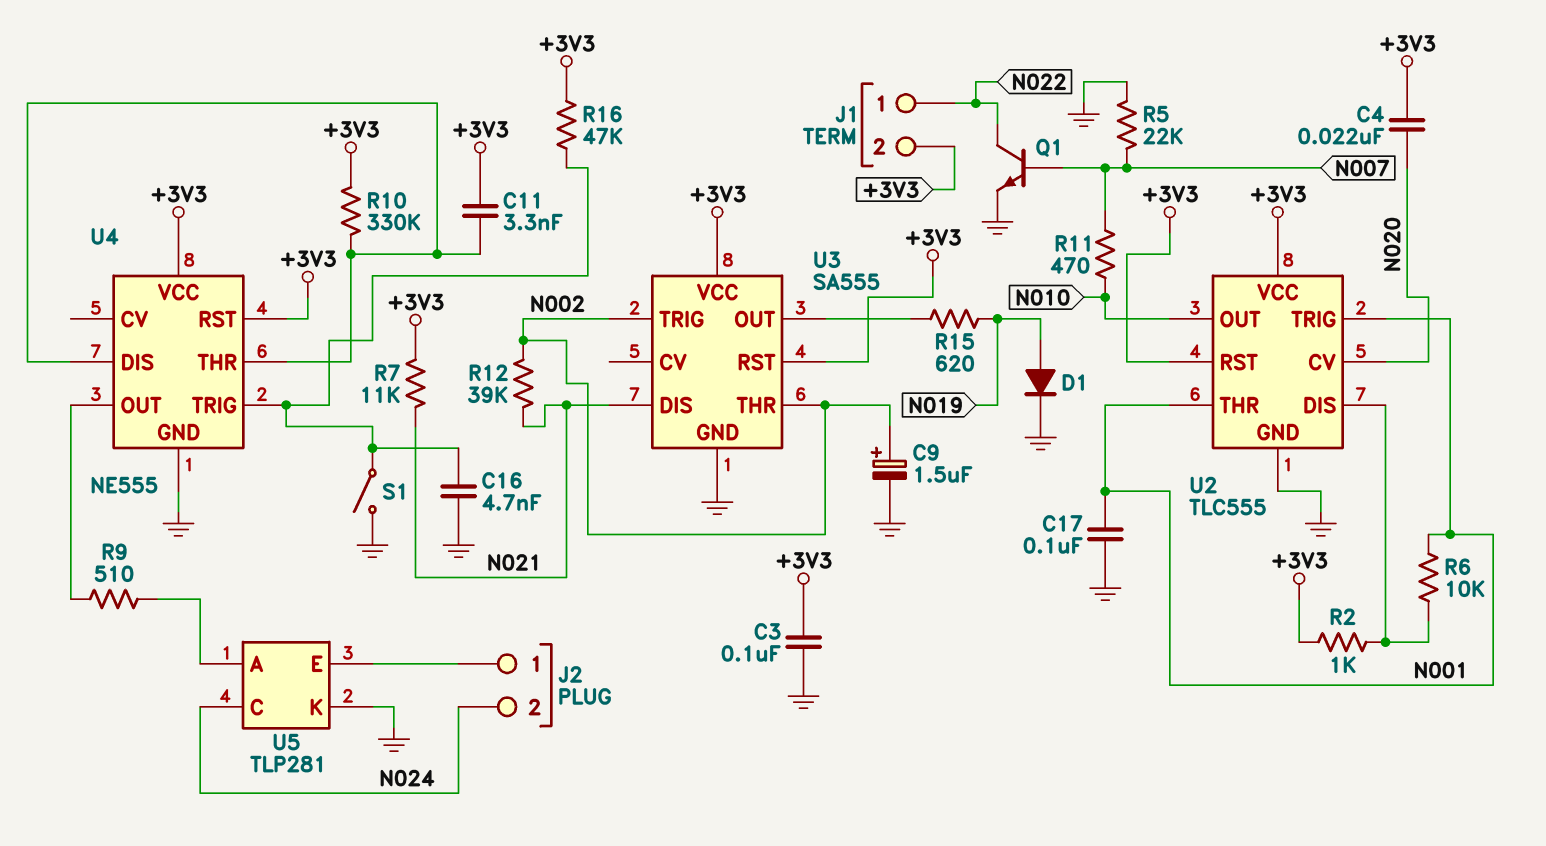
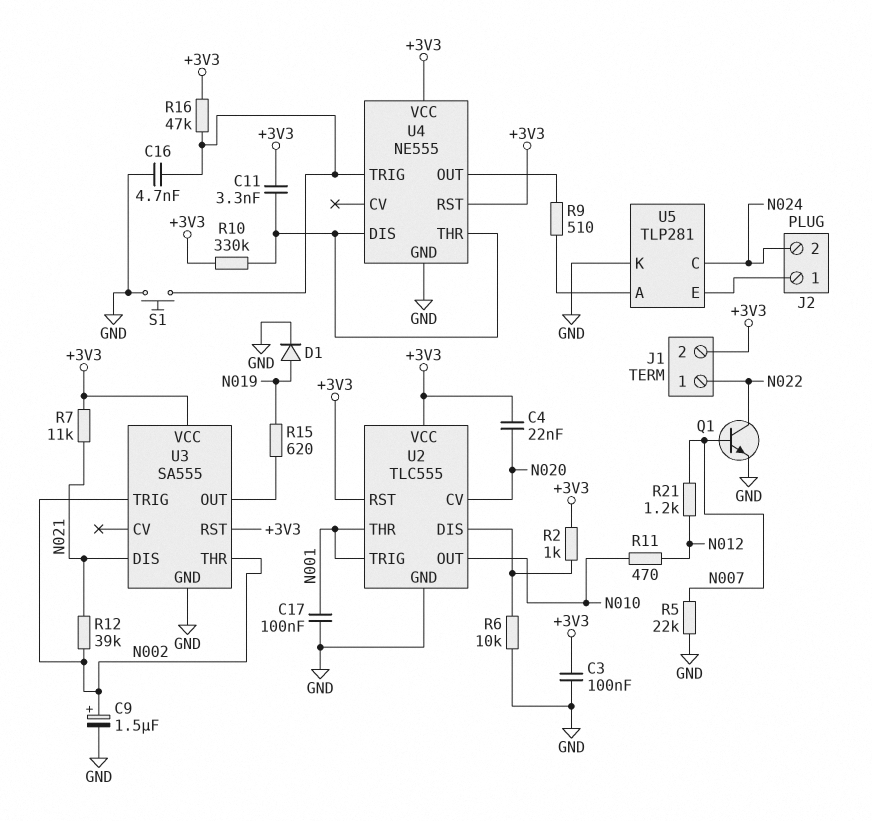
R6: 10k (N001, U2/DIS) -> 10k (GND, U2/DIS)
R11: 470 (N007, N010) -> 470 (N010, N012)
R21: none -> 1.2k (N007, N012)
S1: switch (GND, U4/TRIG) -> button (GND, U4/TRIG)

